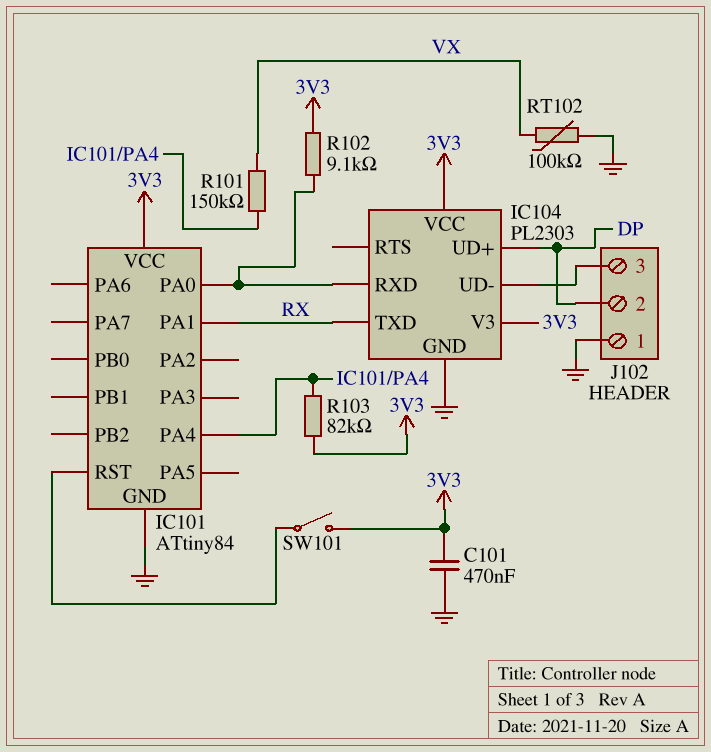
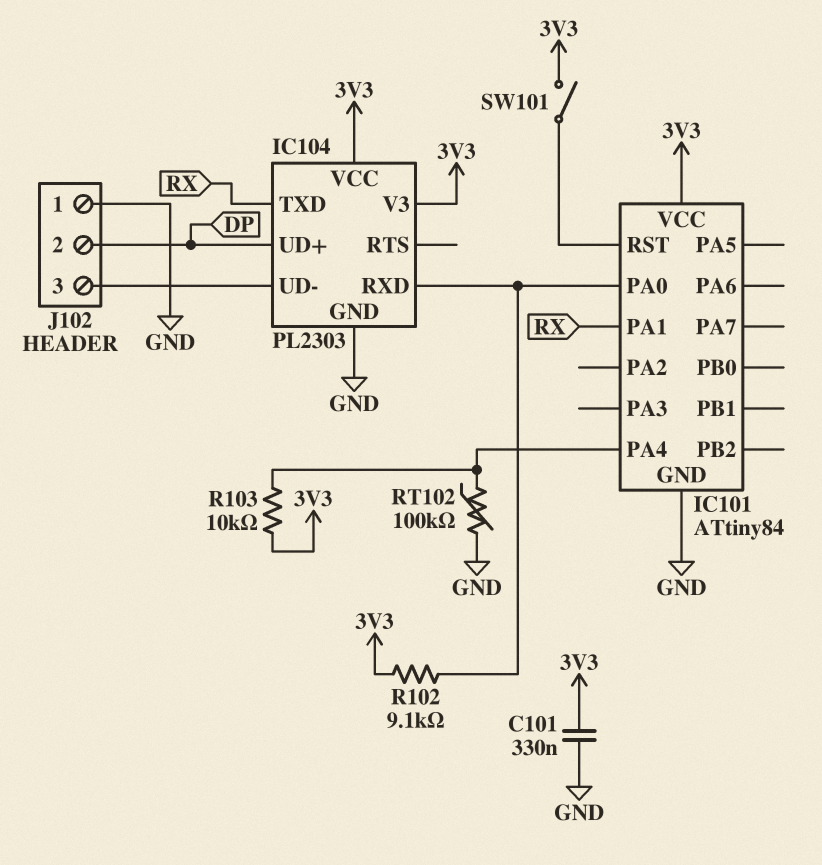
C101: 470nF (3V3, GND) -> 330nF (3V3, GND)
R101: 150k (IC101/PA4, VX) -> none
R103: 82k (3V3, IC101/PA4) -> 10k (3V3, IC101/PA4)
RT102: 100k (GND, VX) -> 100k (GND, IC101/PA4)

